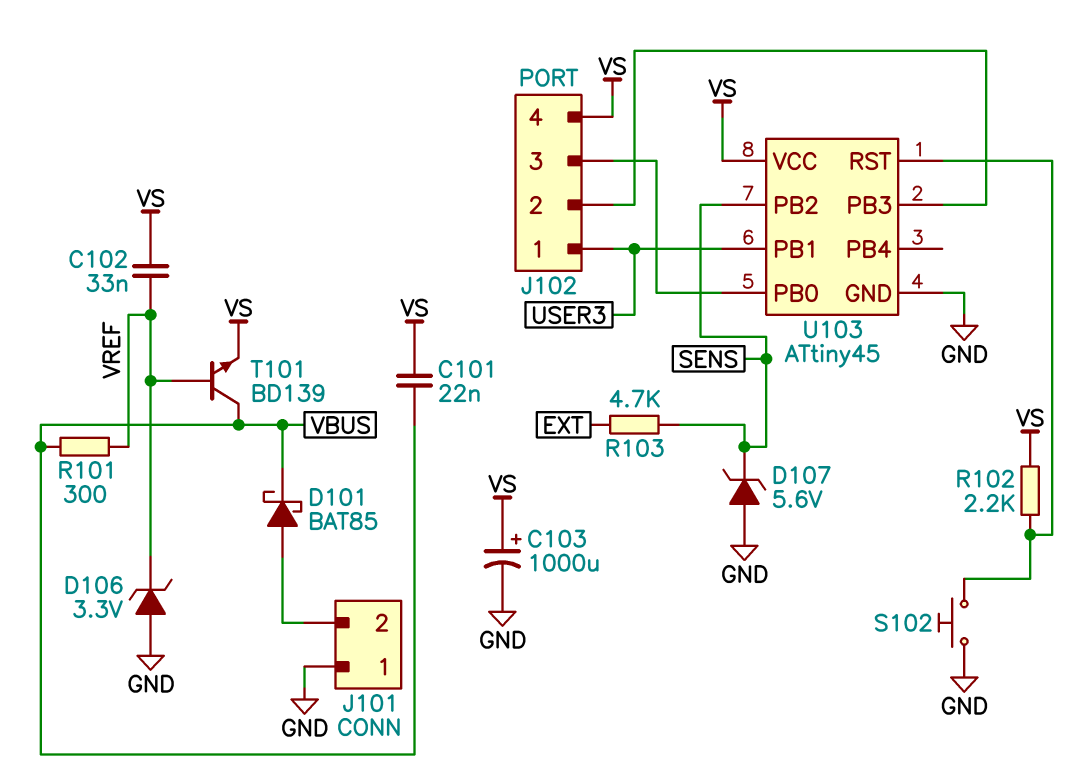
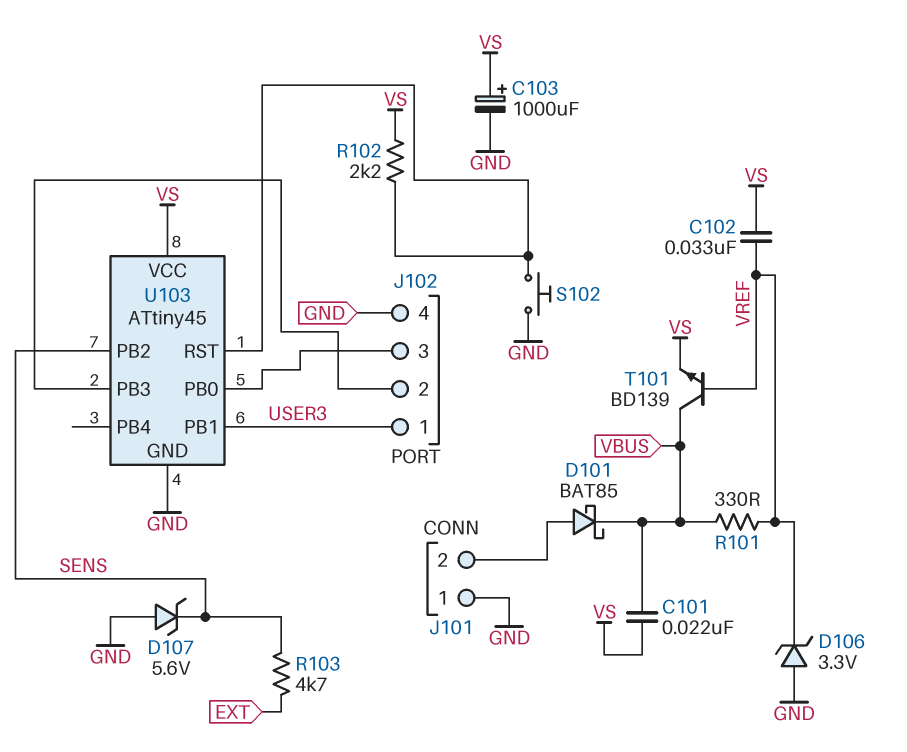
J102 pin 4: VS -> GND
R101: 300 (VBUS, VREF) -> 330 (VBUS, VREF)

